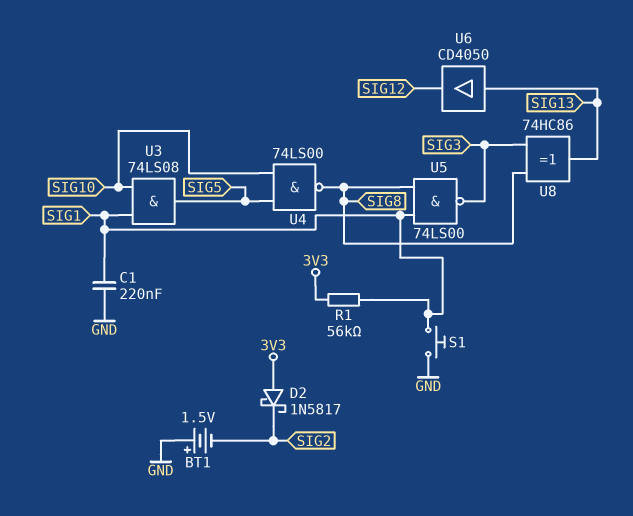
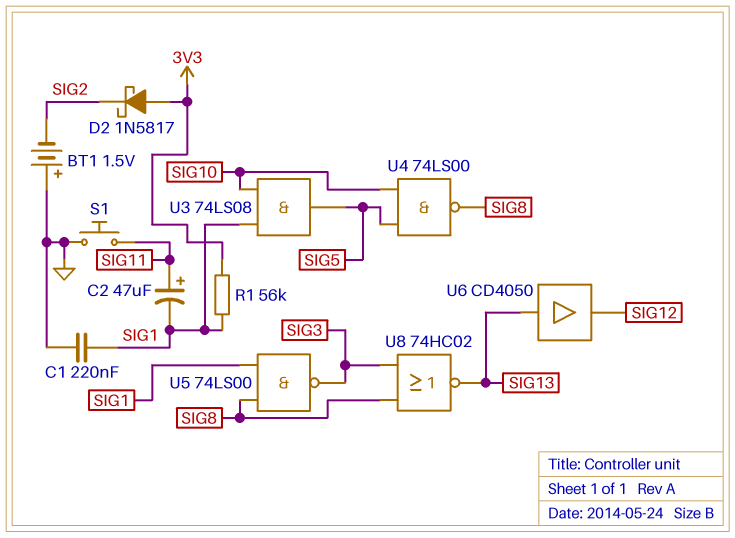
C2: none -> 47uF (plus SIG11, minus SIG1)
S1: button (GND, SIG1) -> button (GND, SIG11)
U8: XOR 74HC86 (in SIG3, in SIG8, out SIG13) -> NOR 74HC02 (in SIG3, in SIG8, out SIG13)

